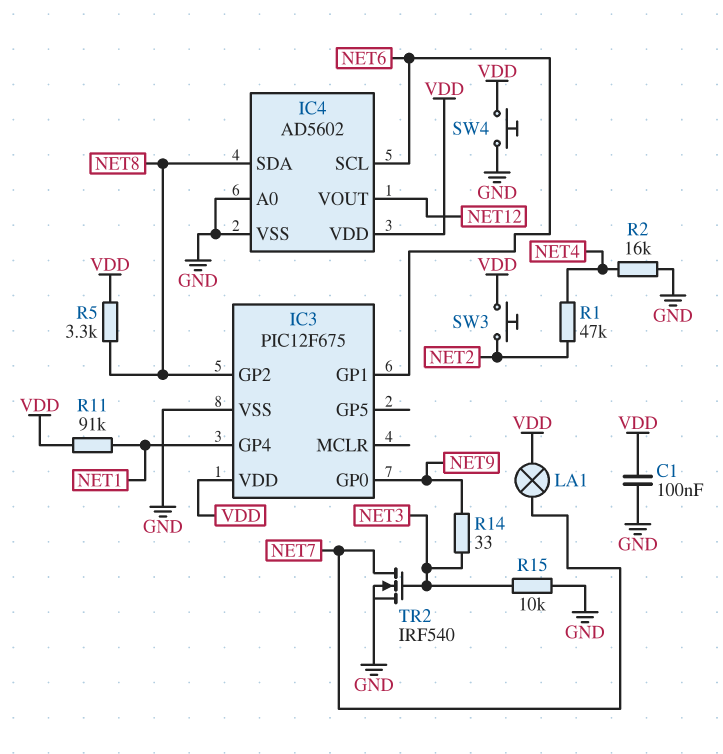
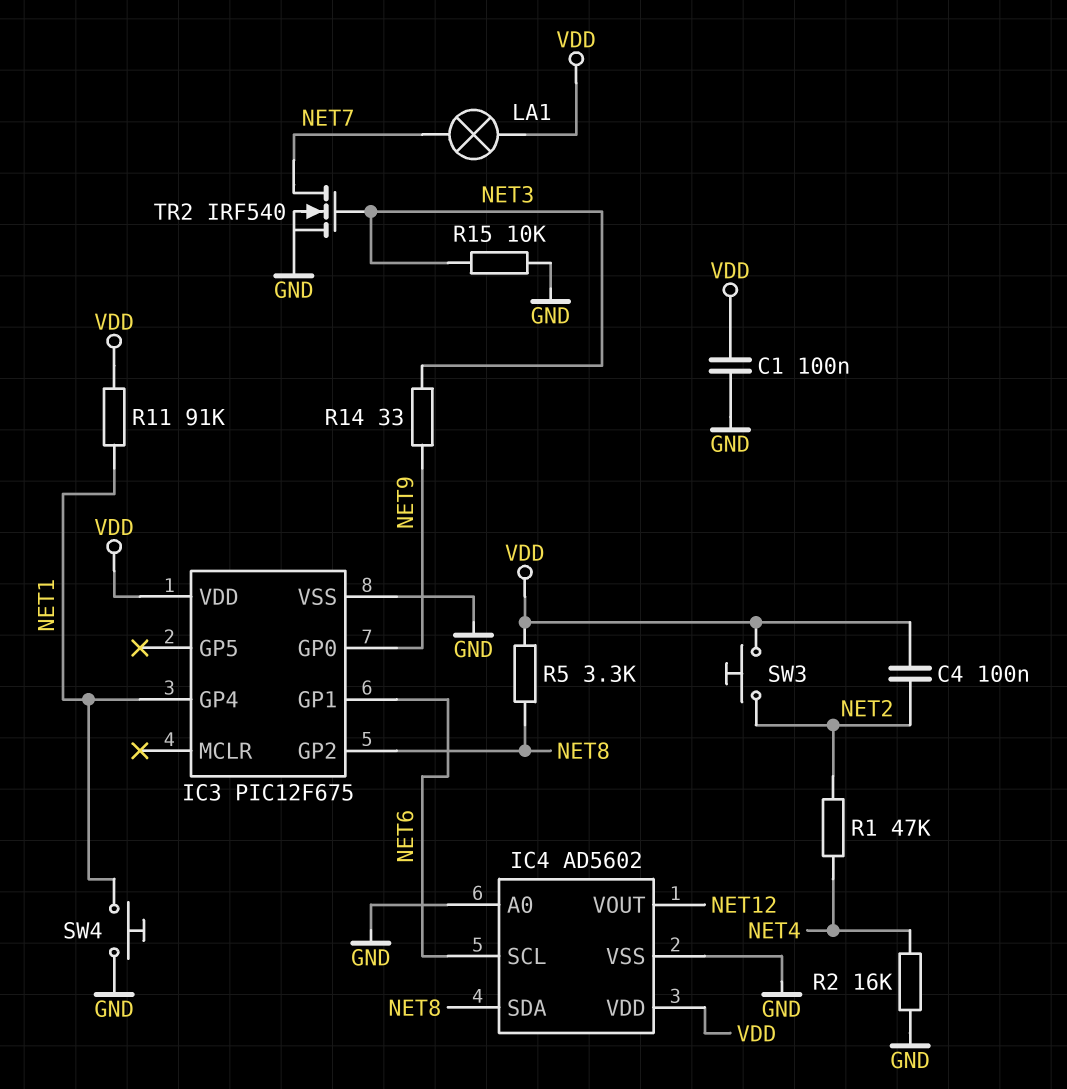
C4: none -> 100nF (NET2, VDD)
SW4: button (GND, VDD) -> button (GND, NET1)

